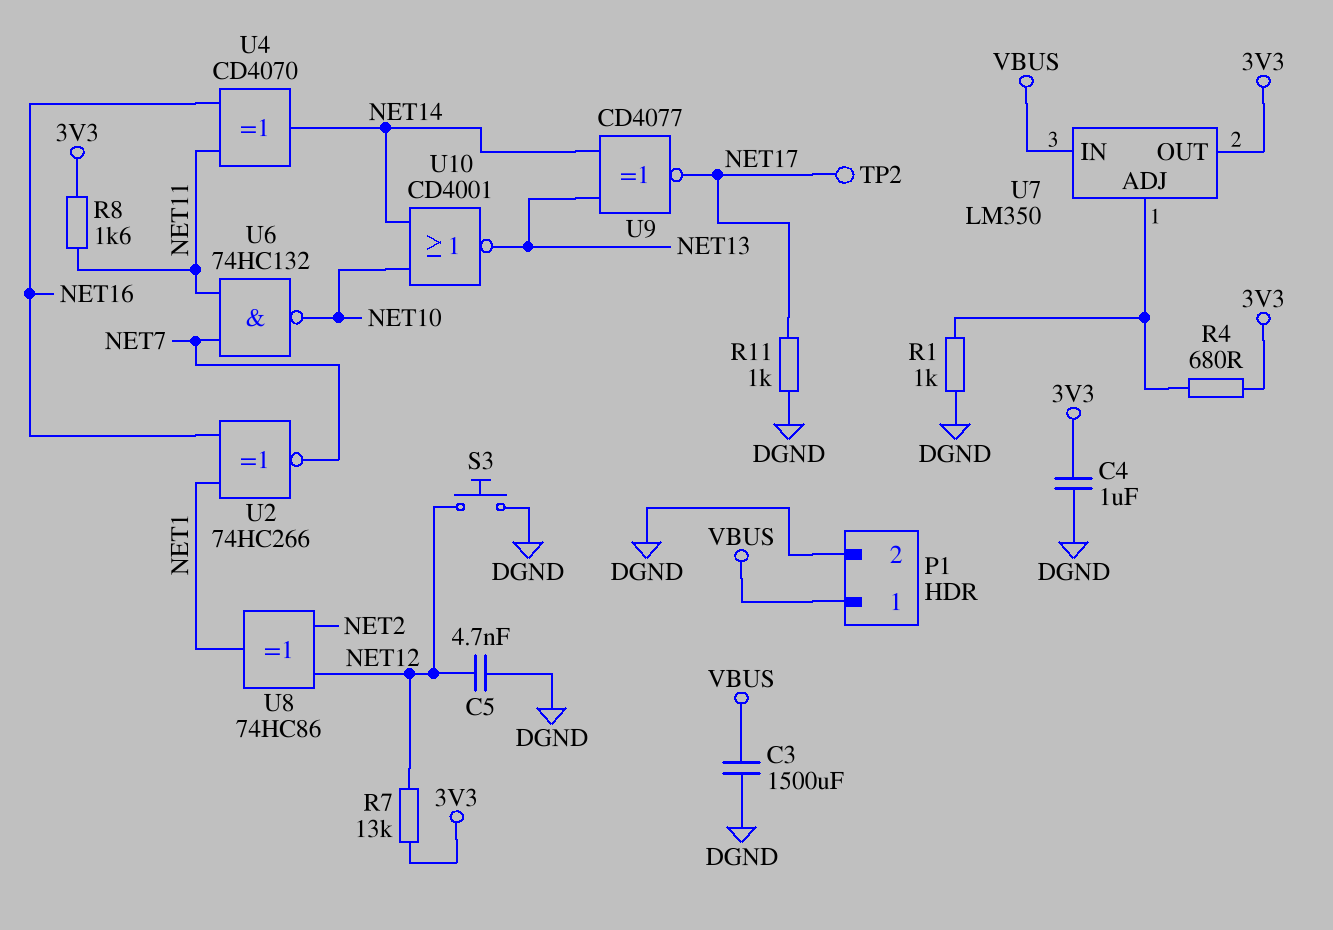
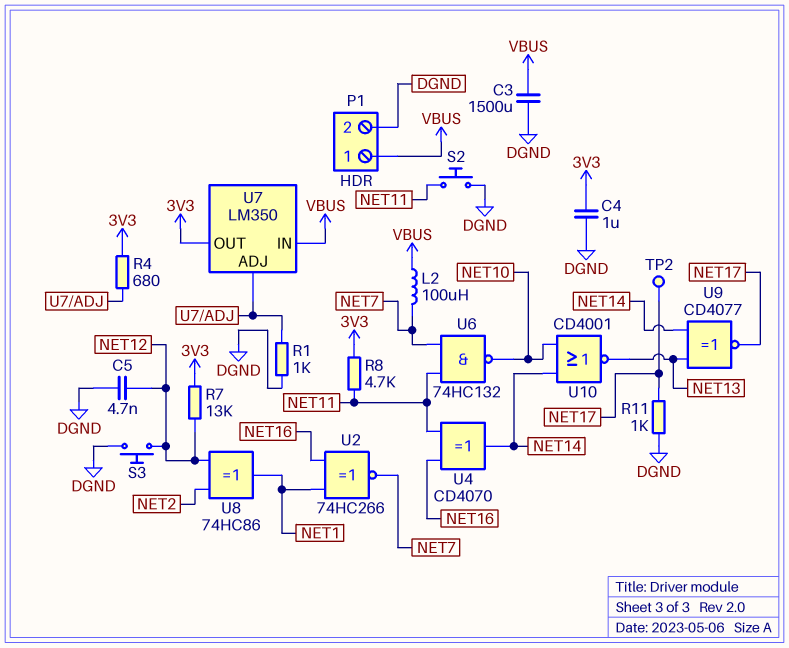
L2: none -> 100uH (NET7, VBUS)
R8: 1.6k (3V3, NET11) -> 4.7k (3V3, NET11)
S2: none -> button (DGND, NET11)

